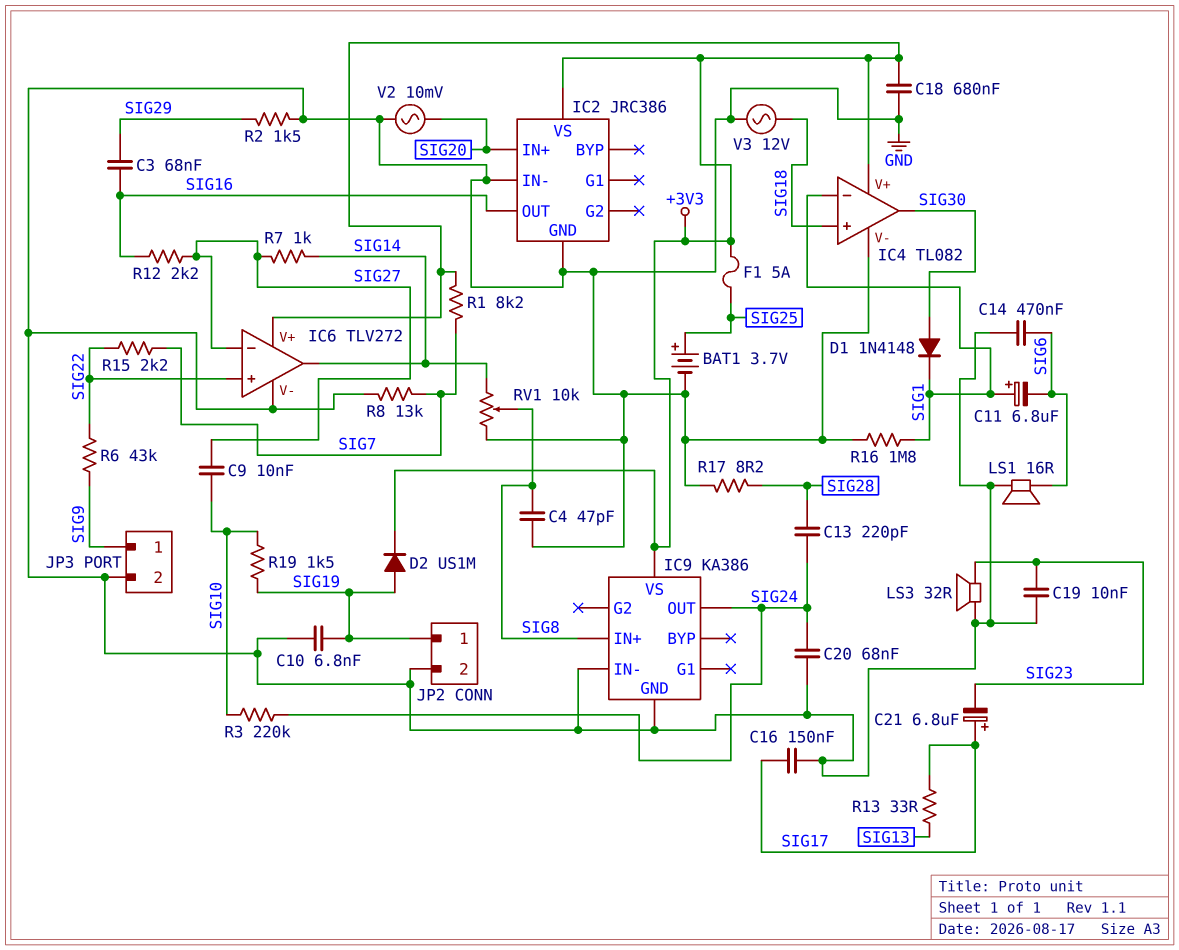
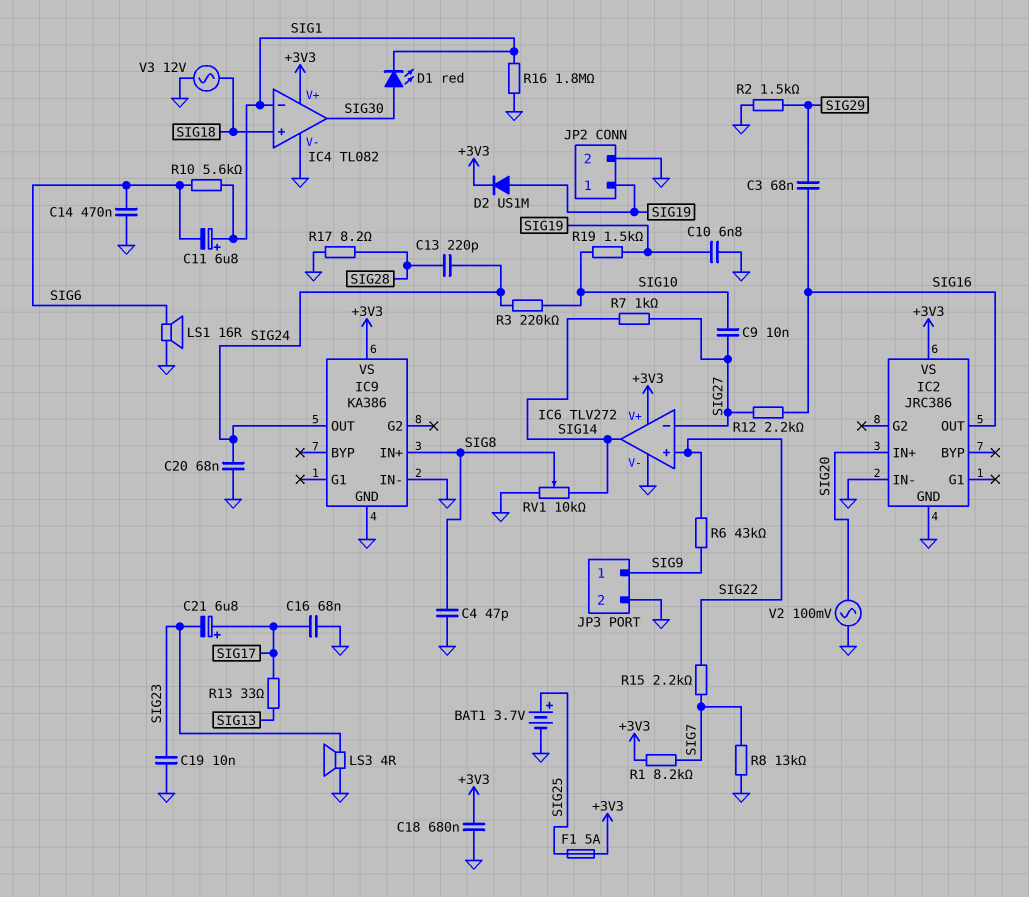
C16: 150nF (GND, SIG17) -> 68nF (GND, SIG17)
D1: diode 1N4148 (A SIG30, K SIG1) -> LED red (A SIG30, K SIG1)
LS3: speaker 32R (GND, SIG23) -> speaker 4R (GND, SIG23)
R10: none -> 5.6k (SIG1, SIG6)
V2: AC 10mV (GND, SIG20) -> AC 100mV (GND, SIG20)

